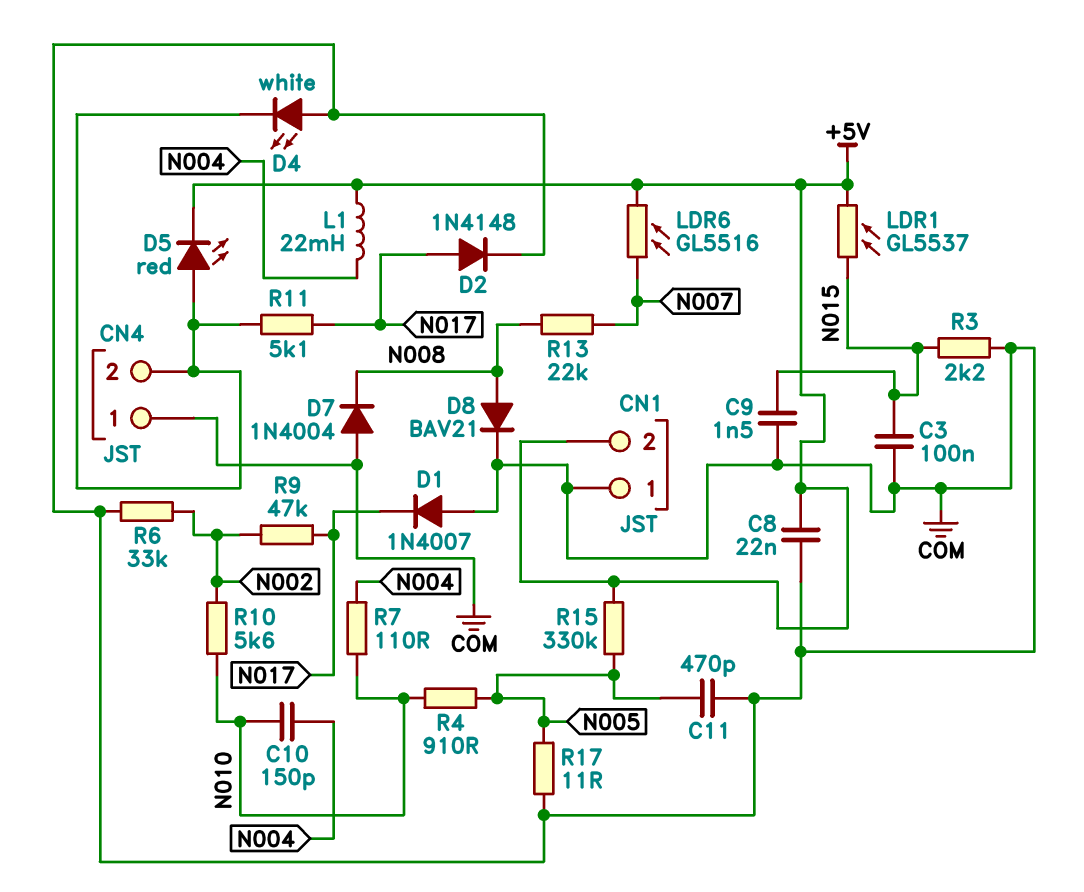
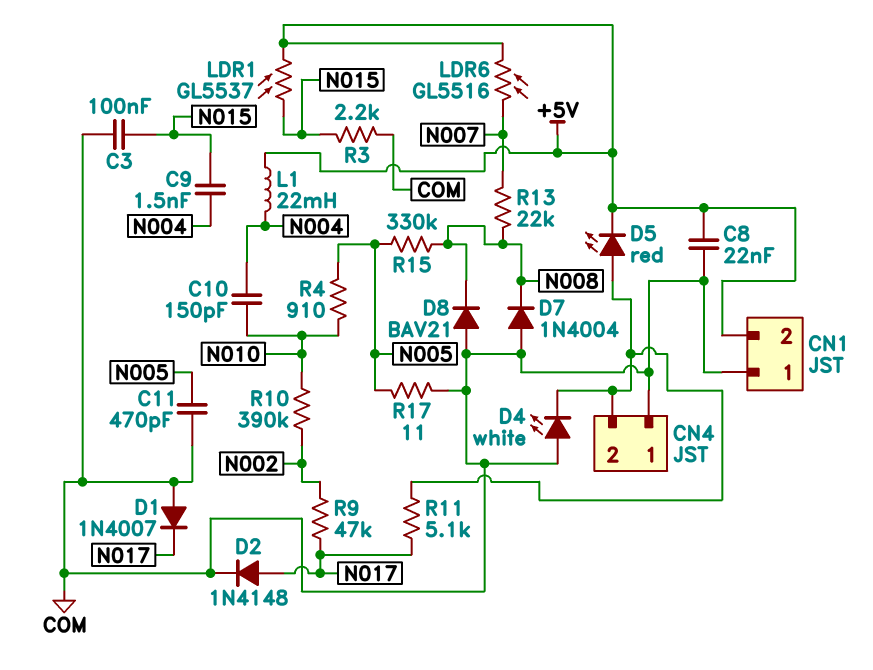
C9: 1.5nF (COM, N015) -> 1.5nF (N004, N015)
D8: diode BAV21 (A N008, K COM) -> diode BAV21 (A COM, K N008)
R6: 33k (COM, N002) -> none
R7: 110 (N004, N010) -> none
R10: 5.6k (N002, N010) -> 390k (N002, N010)
R15: 330k (+5V, N005) -> 330k (N005, N008)

